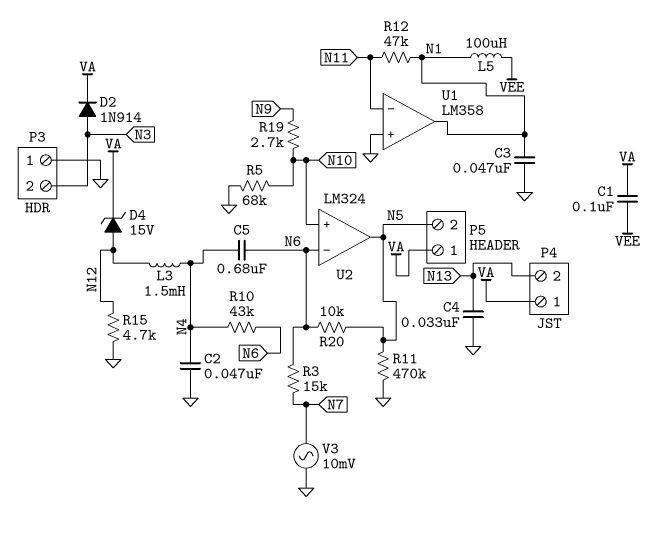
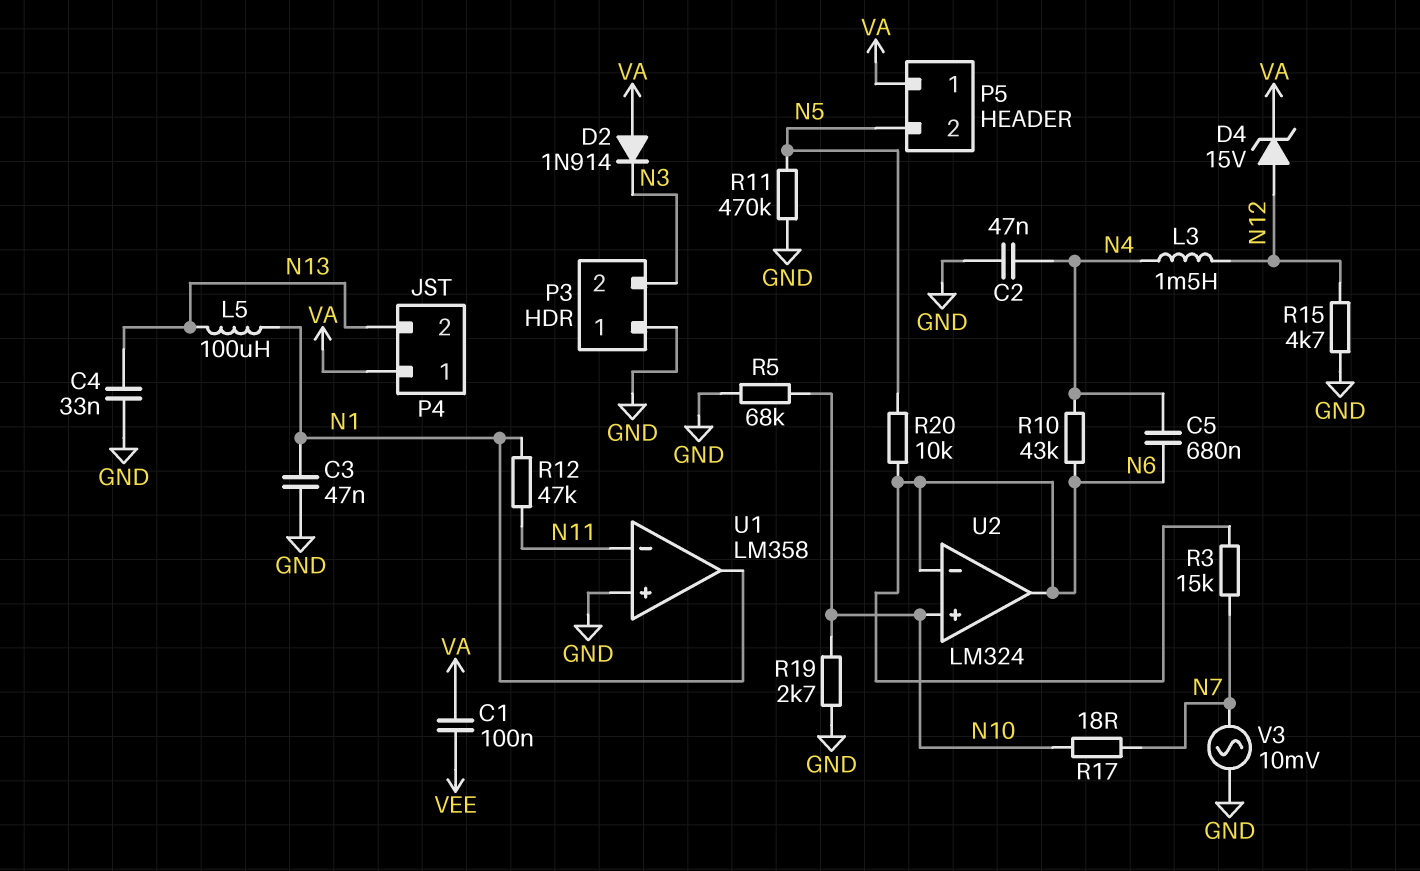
D2: diode 1N914 (A N3, K VA) -> diode 1N914 (A VA, K N3)
L5: 100uH (N1, VEE) -> 100uH (N1, N13)
R17: none -> 18 (N7, N10)
R19: 2.7k (N9, N10) -> 2.7k (GND, N10)
U2 pin out: N5 -> N6

